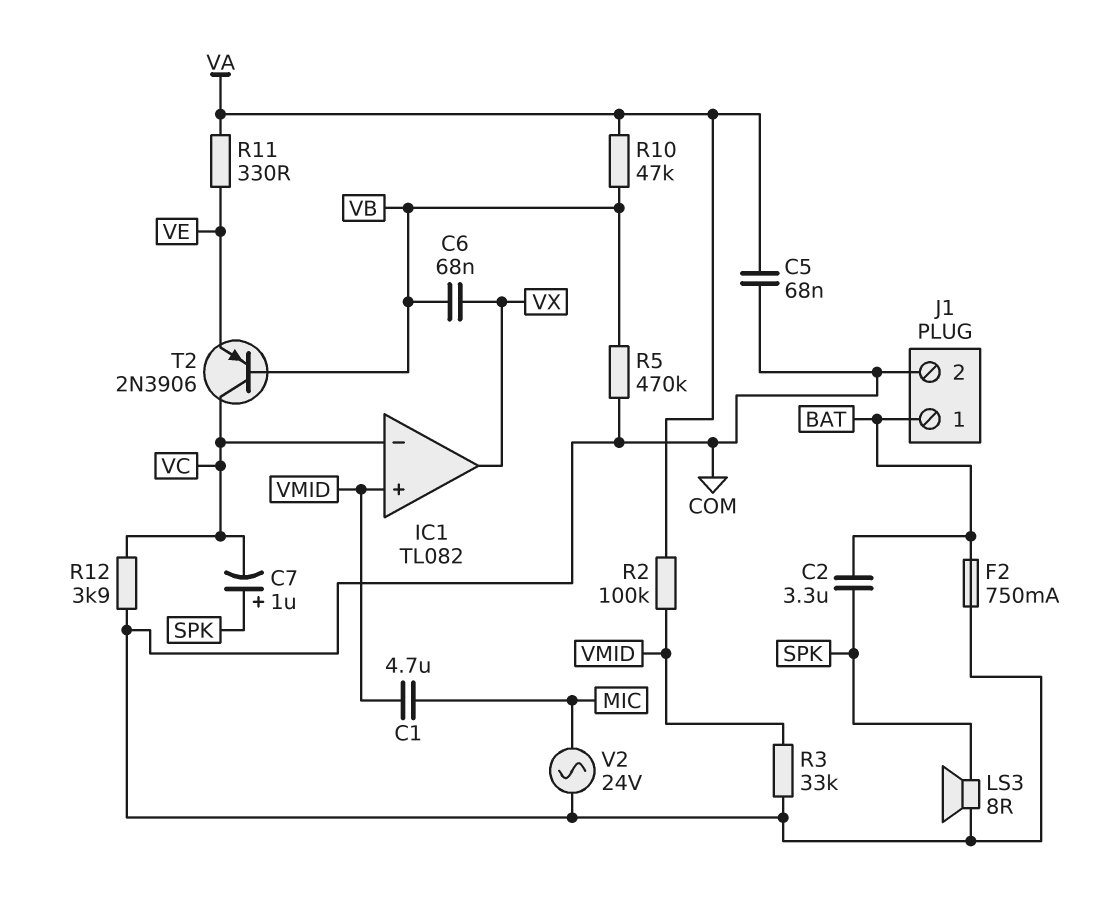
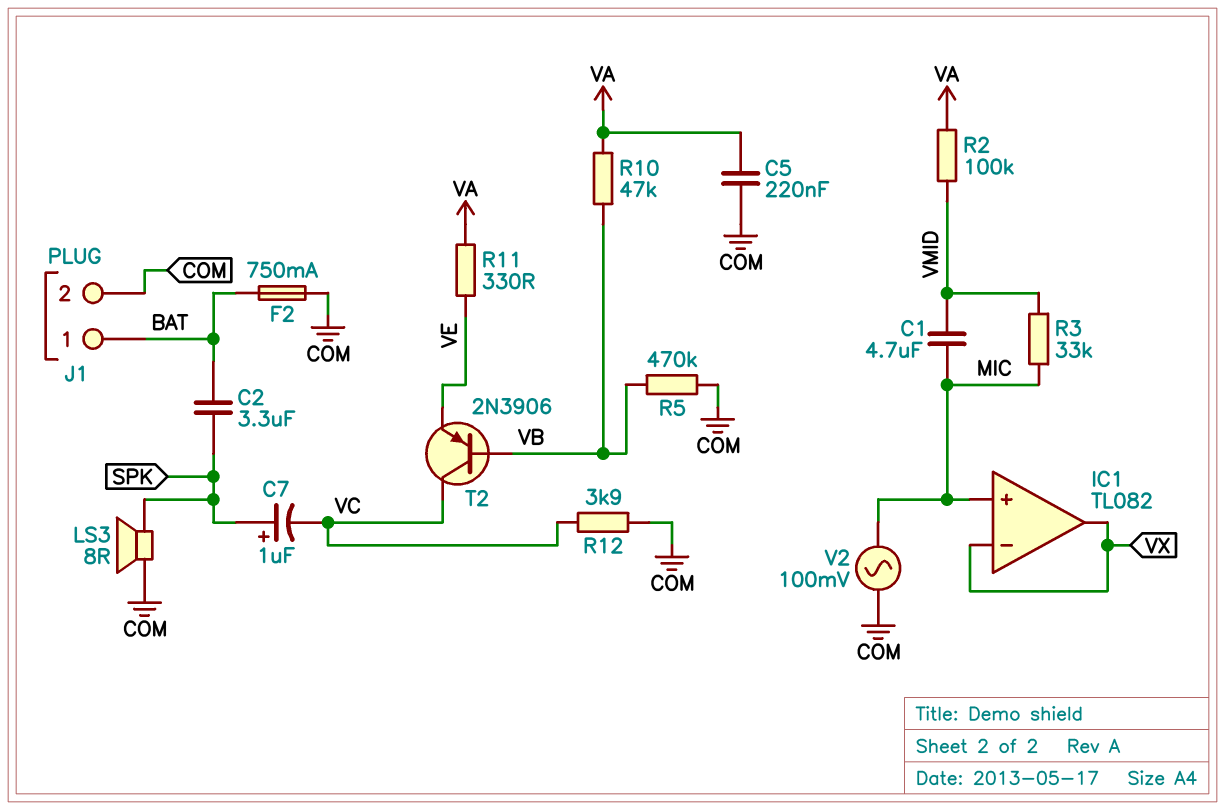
C5: 68nF (COM, VA) -> 220nF (COM, VA)
C6: 68nF (VB, VX) -> none
IC1 pin in+: VMID -> MIC
IC1 pin in-: VC -> VX
R3: 33k (COM, VMID) -> 33k (MIC, VMID)
V2: AC 24V (COM, MIC) -> AC 100mV (COM, MIC)

